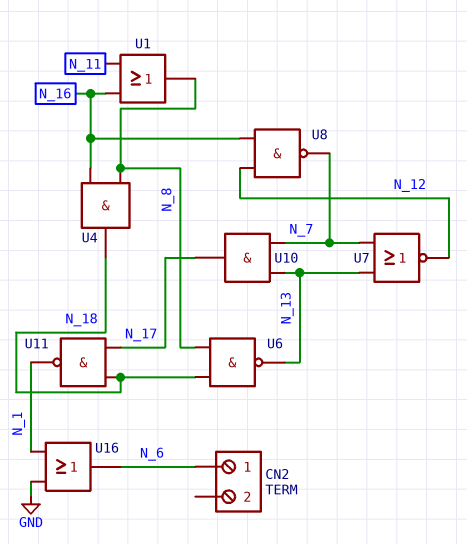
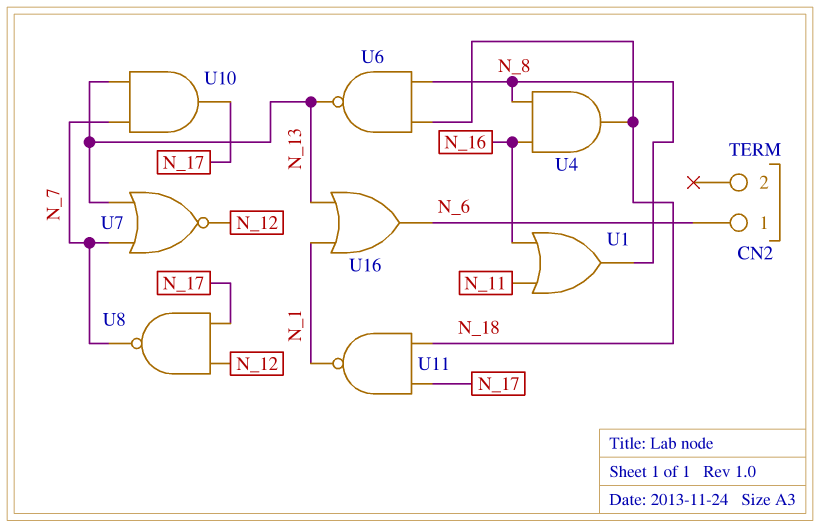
U8: NAND (in N_12, in N_16, out N_7) -> NAND (in N_12, in N_17, out N_7)
U16: OR (in GND, in N_1, out N_6) -> OR (in N_1, in N_13, out N_6)

